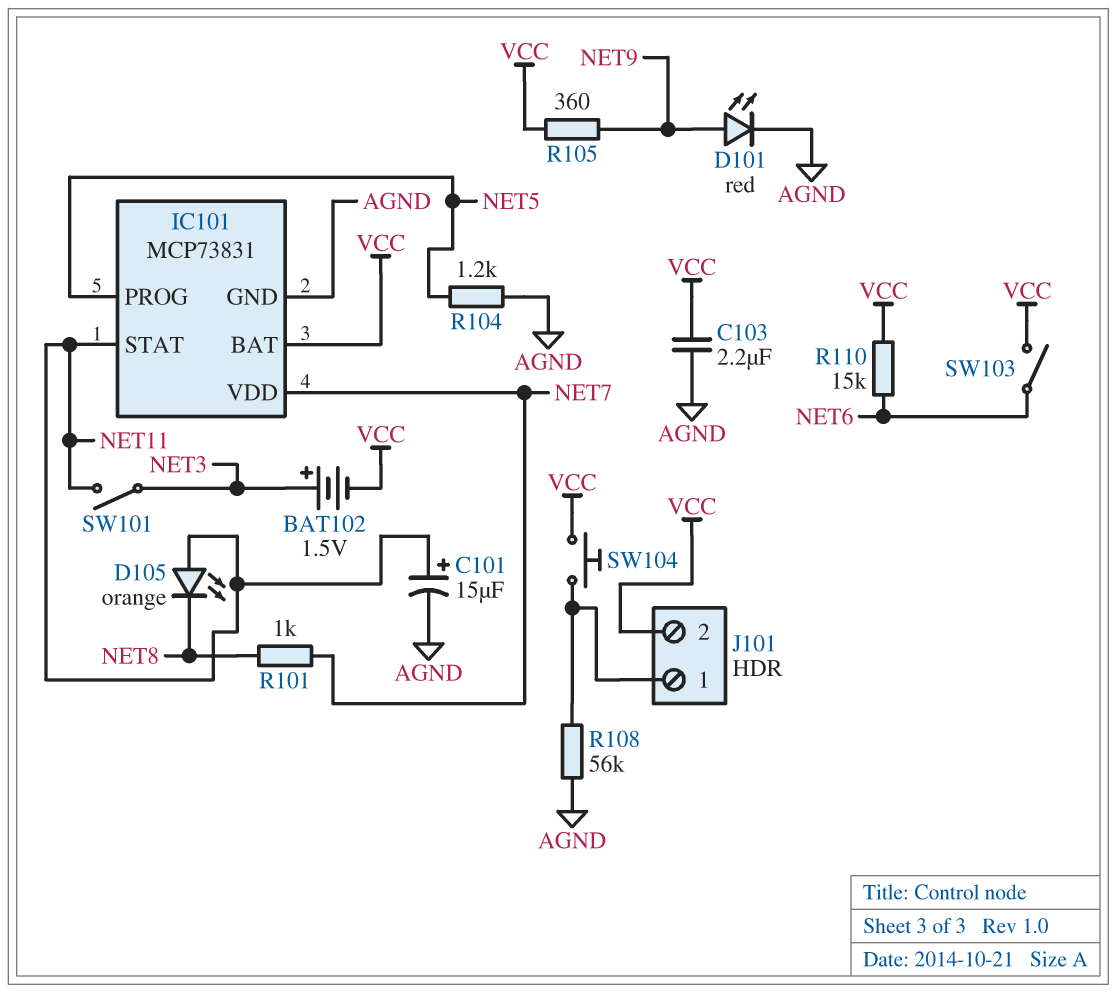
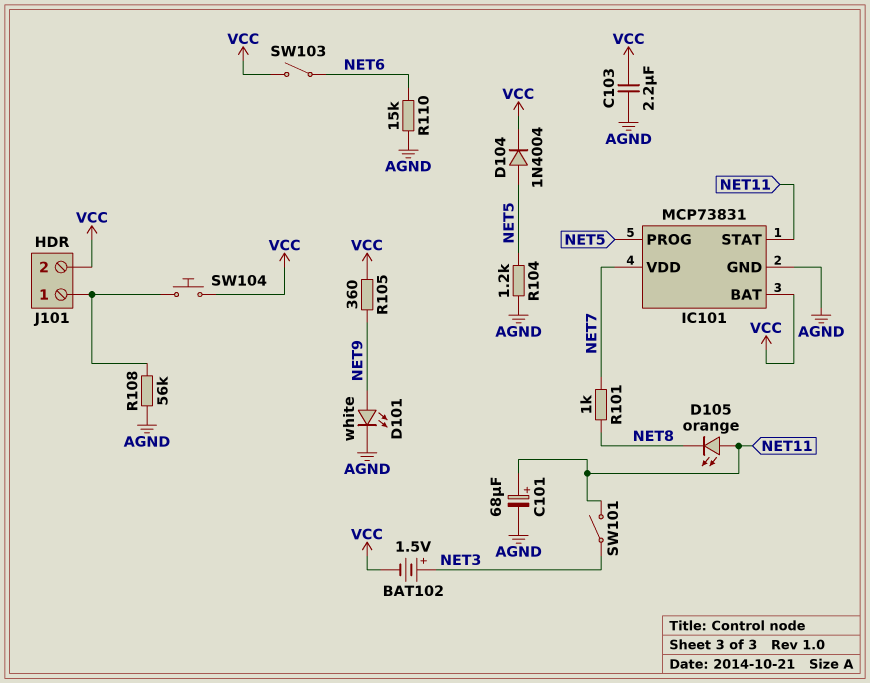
C101: 15uF (plus NET11, minus AGND) -> 68uF (plus NET11, minus AGND)
D101: LED red (A NET9, K AGND) -> LED white (A NET9, K AGND)
D104: none -> diode 1N4004 (A NET5, K VCC)
R110: 15k (NET6, VCC) -> 15k (AGND, NET6)

